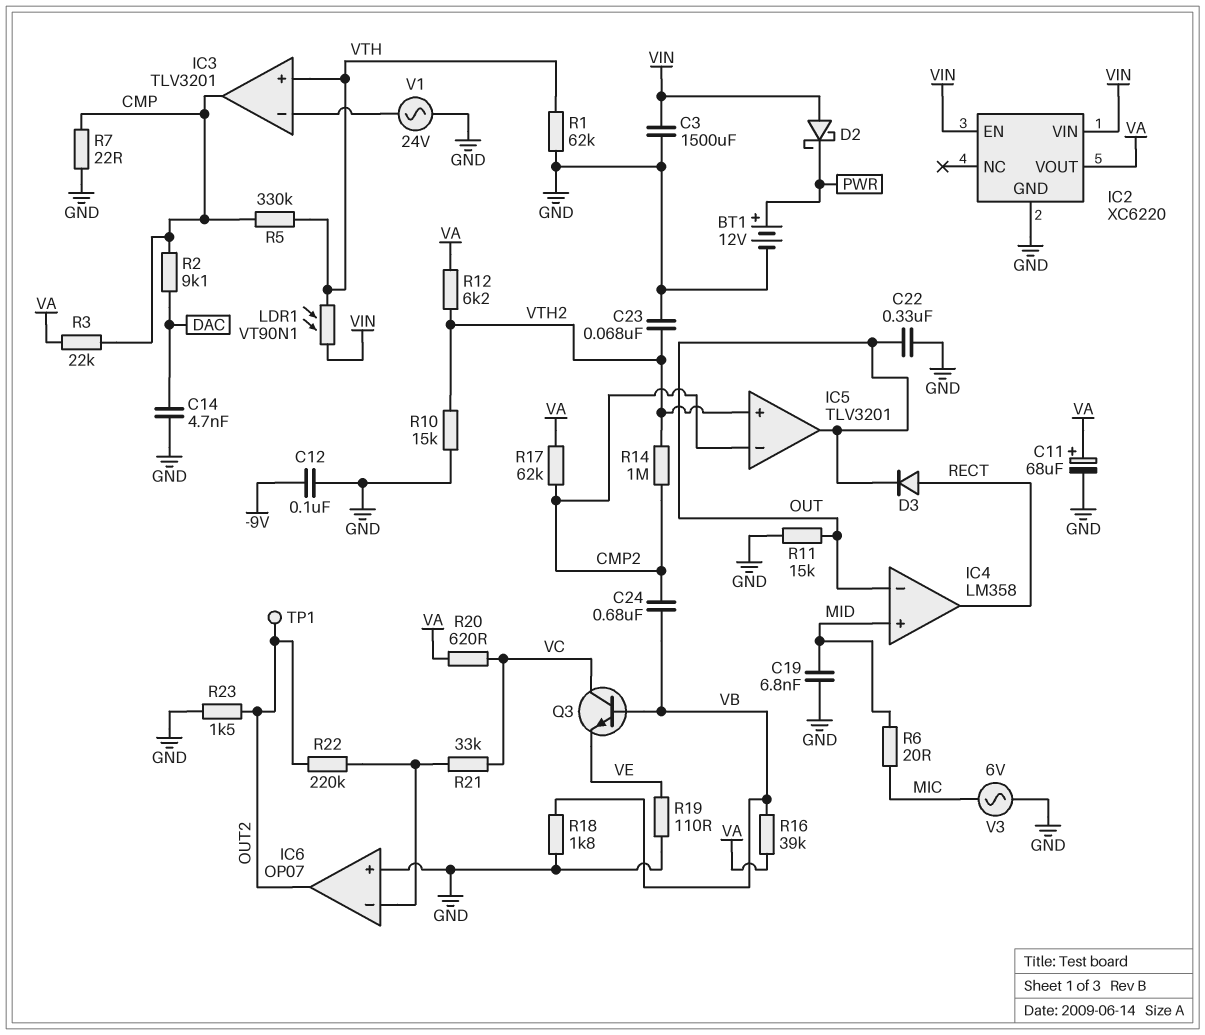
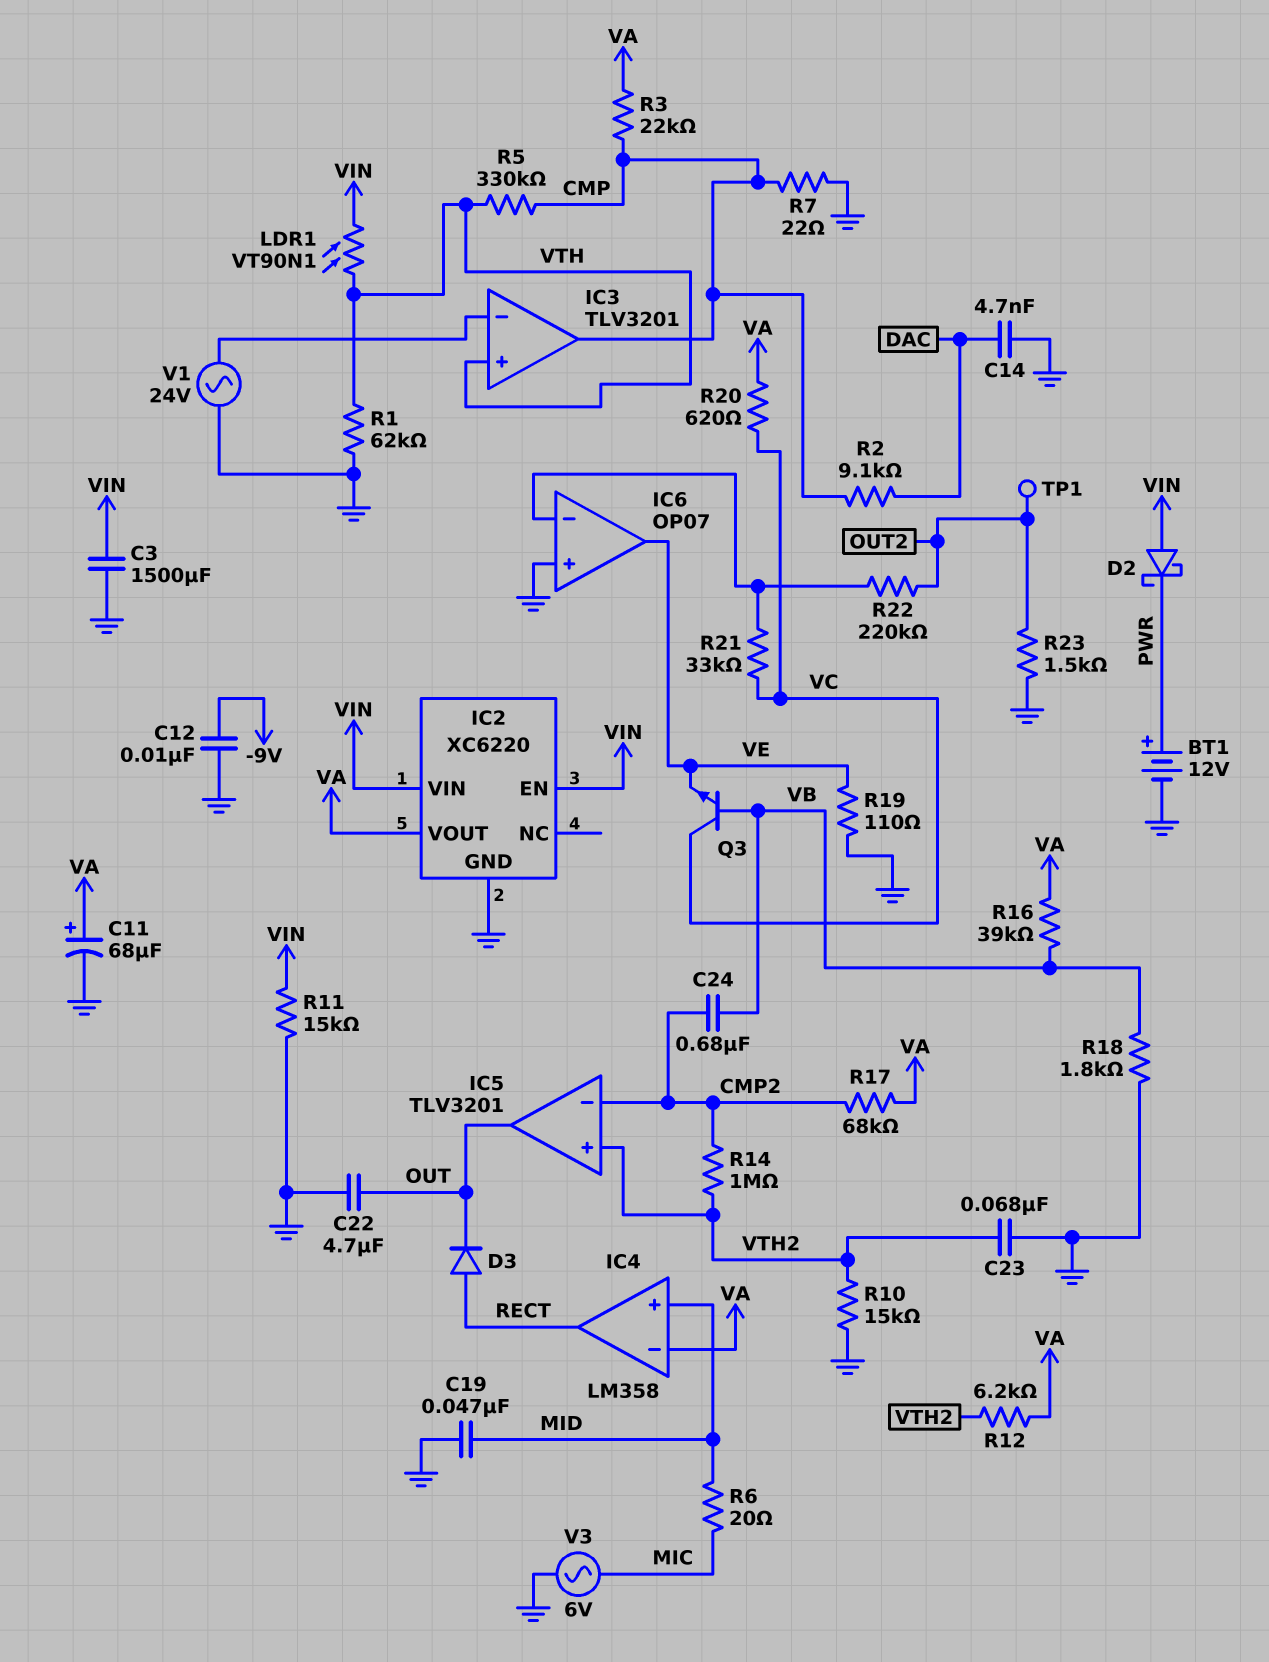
C12: 100nF (-9V, GND) -> 10nF (-9V, GND)
C19: 6.8nF (GND, MID) -> 47nF (GND, MID)
C22: 330nF (GND, OUT) -> 4.7uF (GND, OUT)
IC4 pin in-: OUT -> VA
IC6 pin out: OUT2 -> VE
R11: 15k (GND, OUT) -> 15k (GND, VIN)
R17: 62k (CMP2, VA) -> 68k (CMP2, VA)

